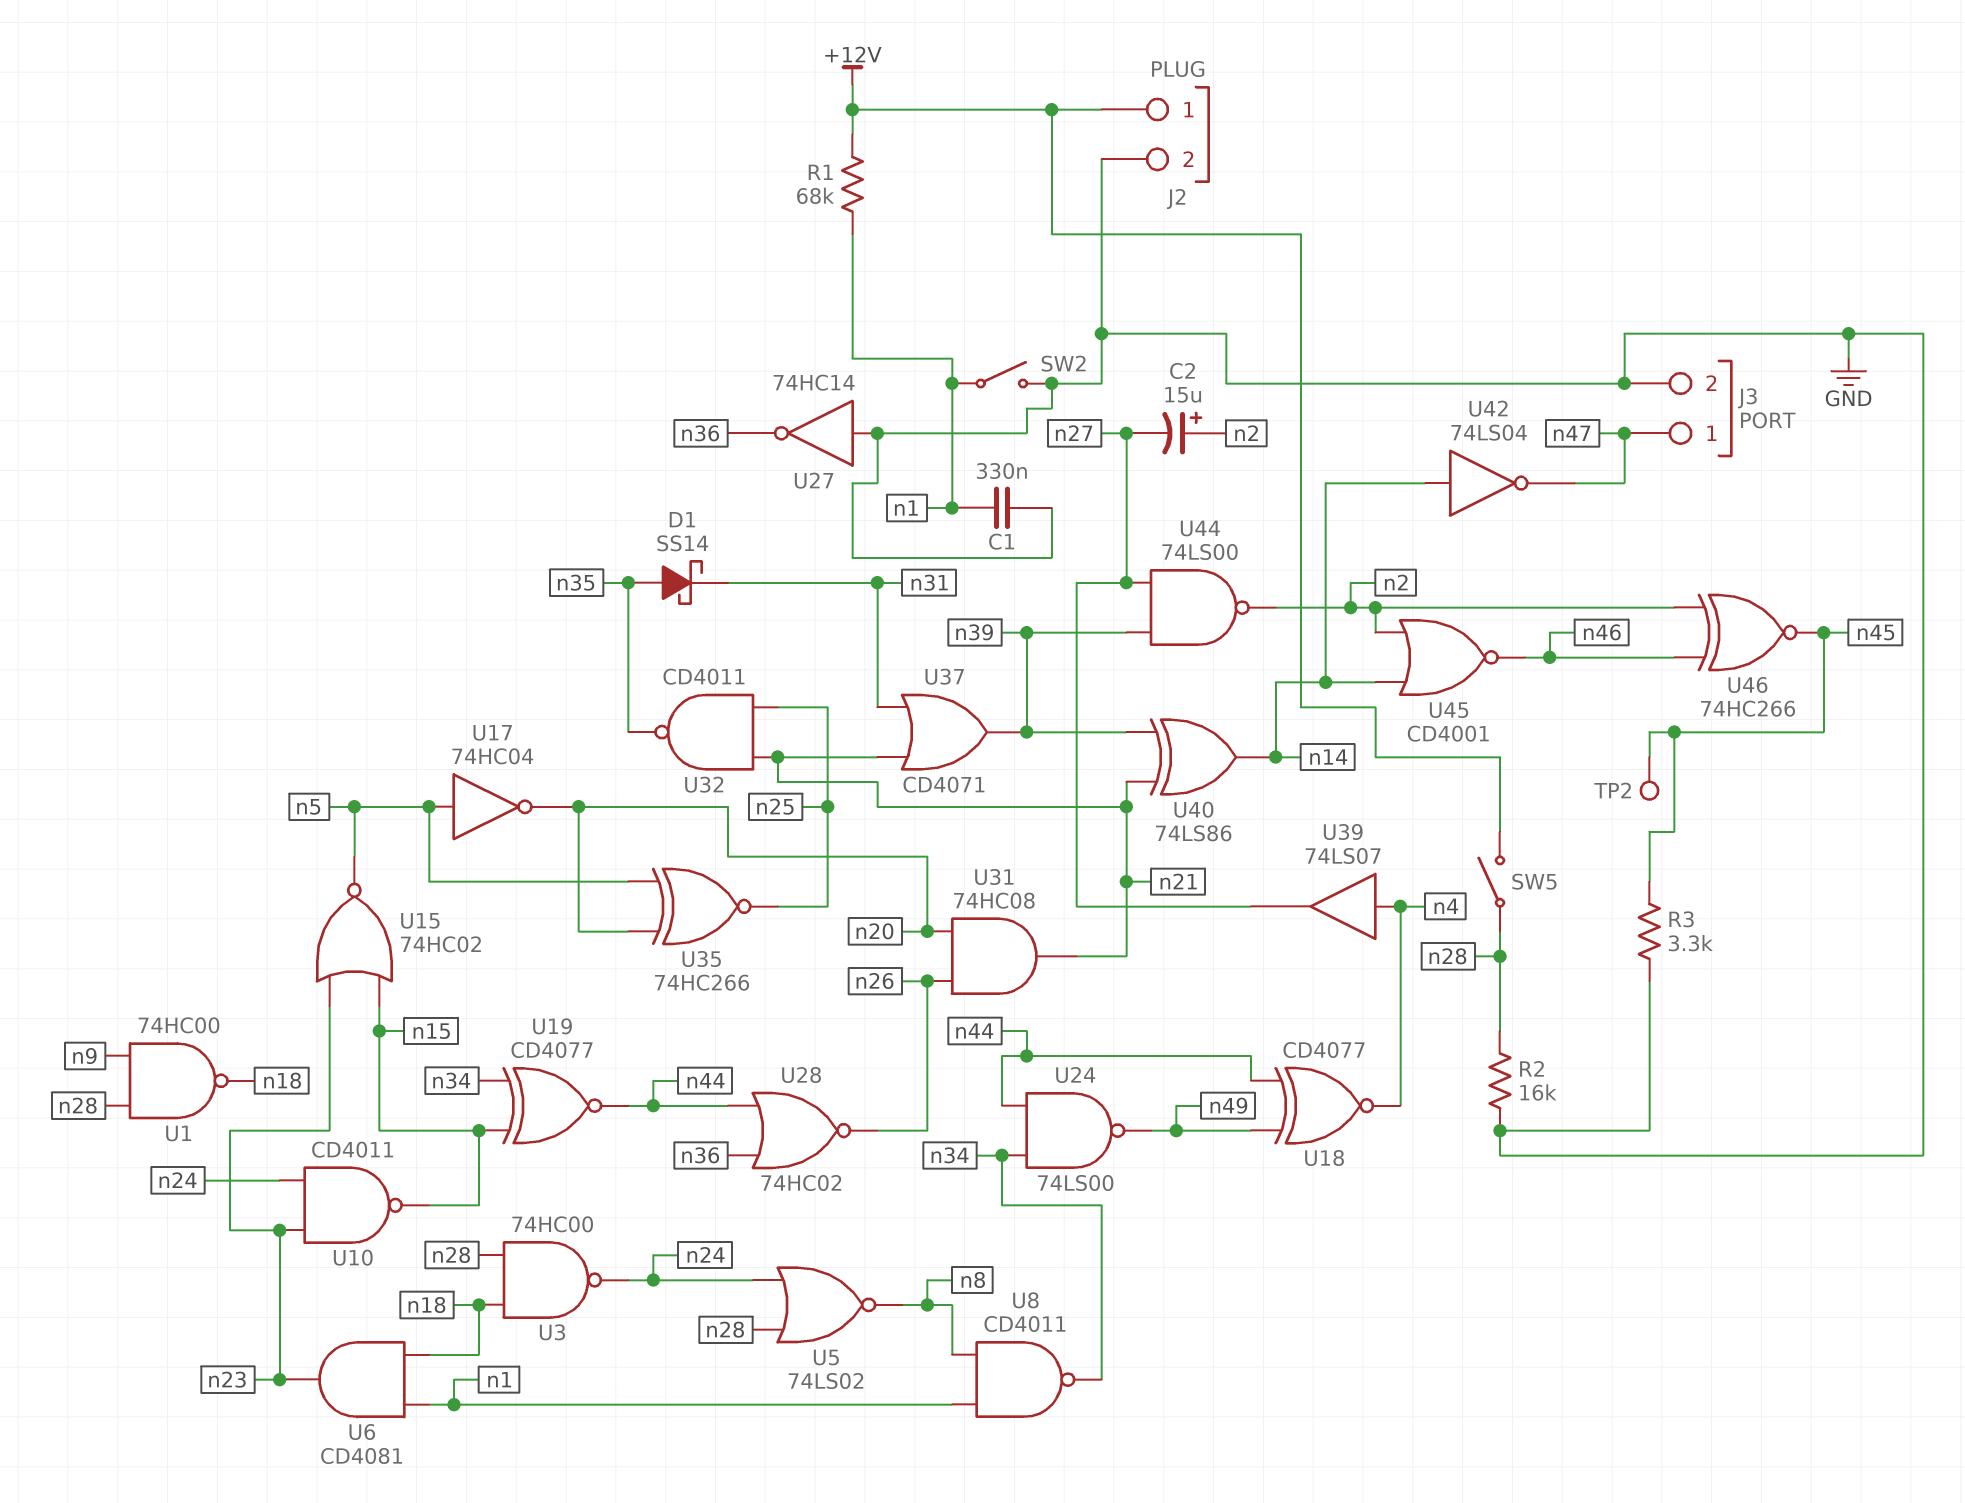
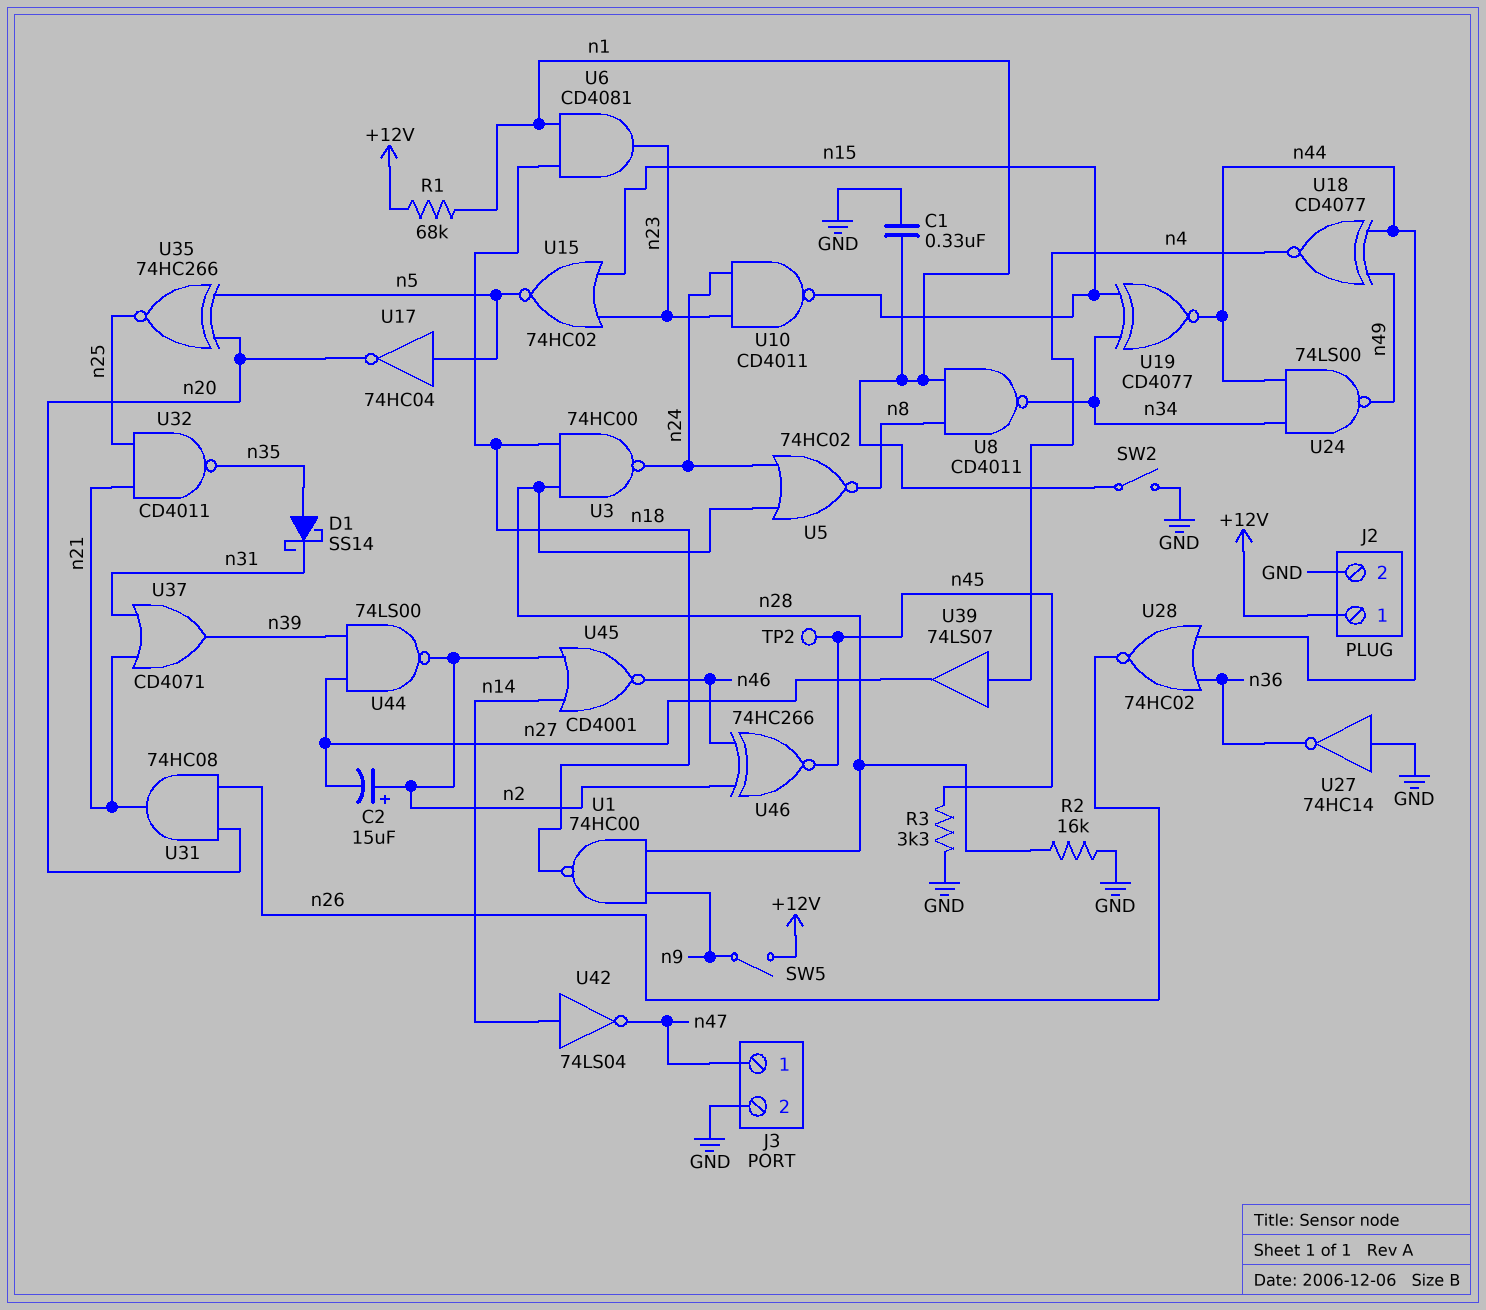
SW5: switch (+12V, n28) -> switch (+12V, n9)
U5: NOR 74LS02 (in n24, in n28, out n8) -> NOR 74HC02 (in n24, in n28, out n8)
U40: XOR 74LS86 (in n21, in n39, out n14) -> none

